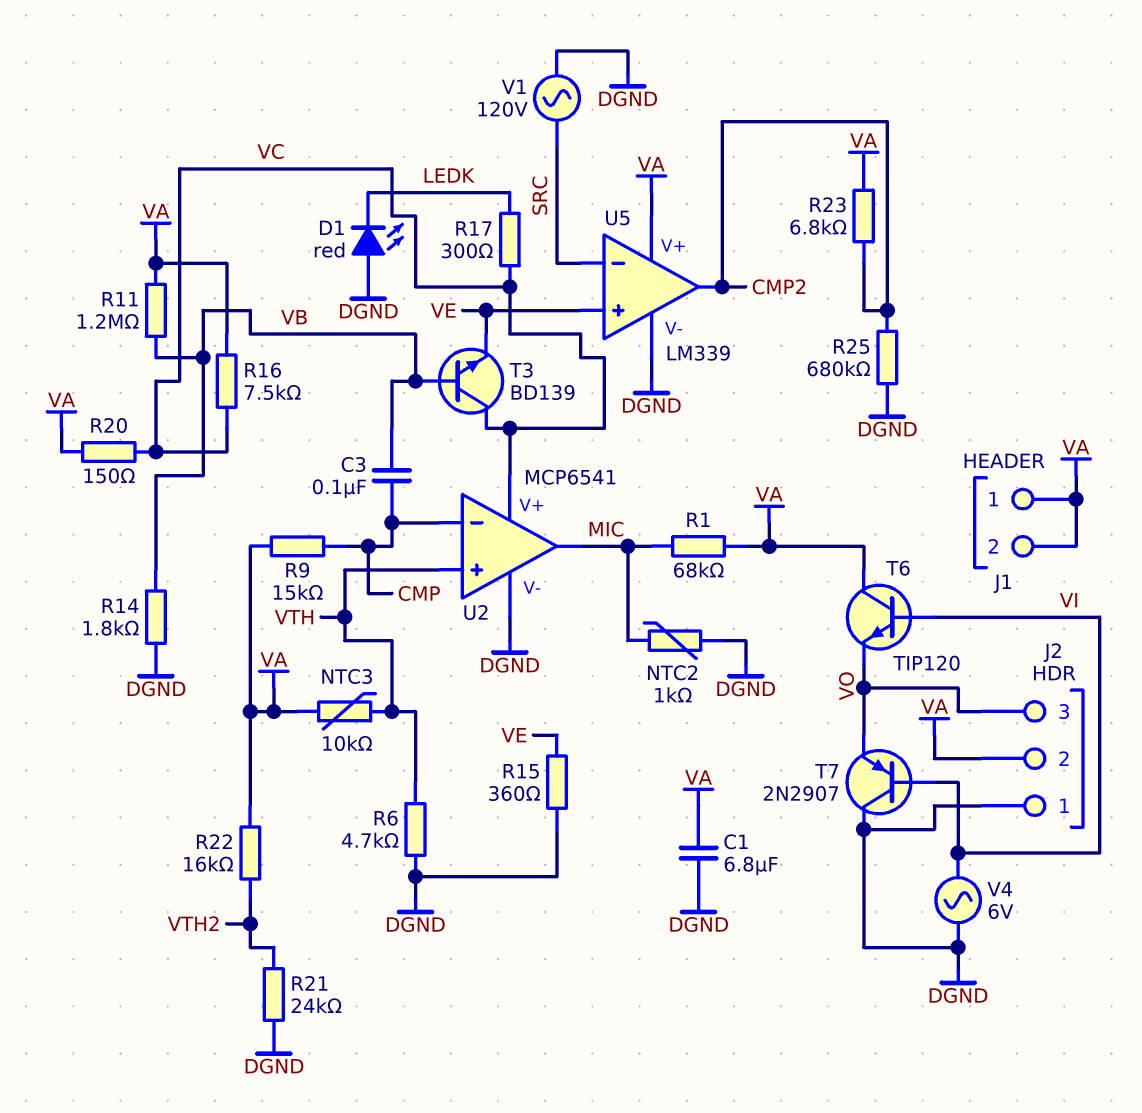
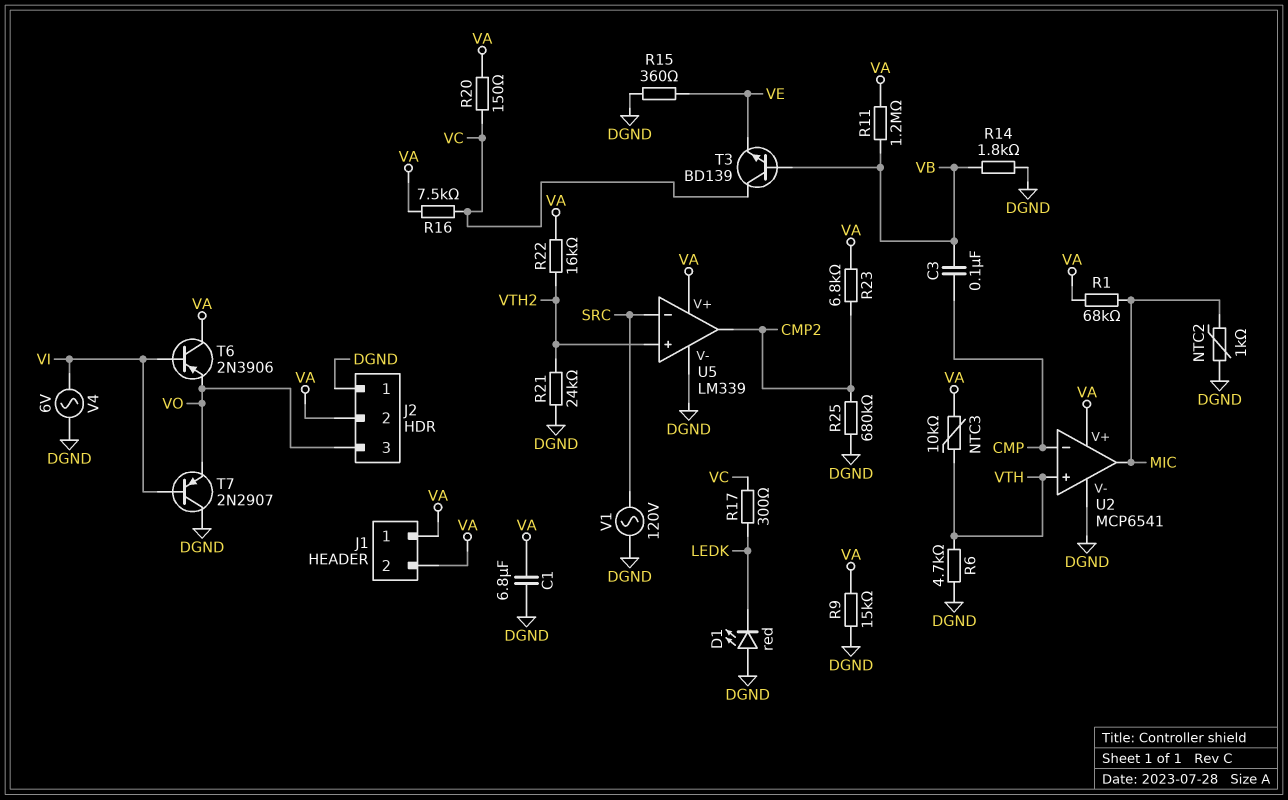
R9: 15k (CMP, VA) -> 15k (DGND, VA)
T6: NPN TIP120 (B VI, C VA, E VO) -> PNP 2N3906 (B VI, C VA, E VO)
U2 pin V+: VC -> VA
U5 pin in+: VE -> VTH2

